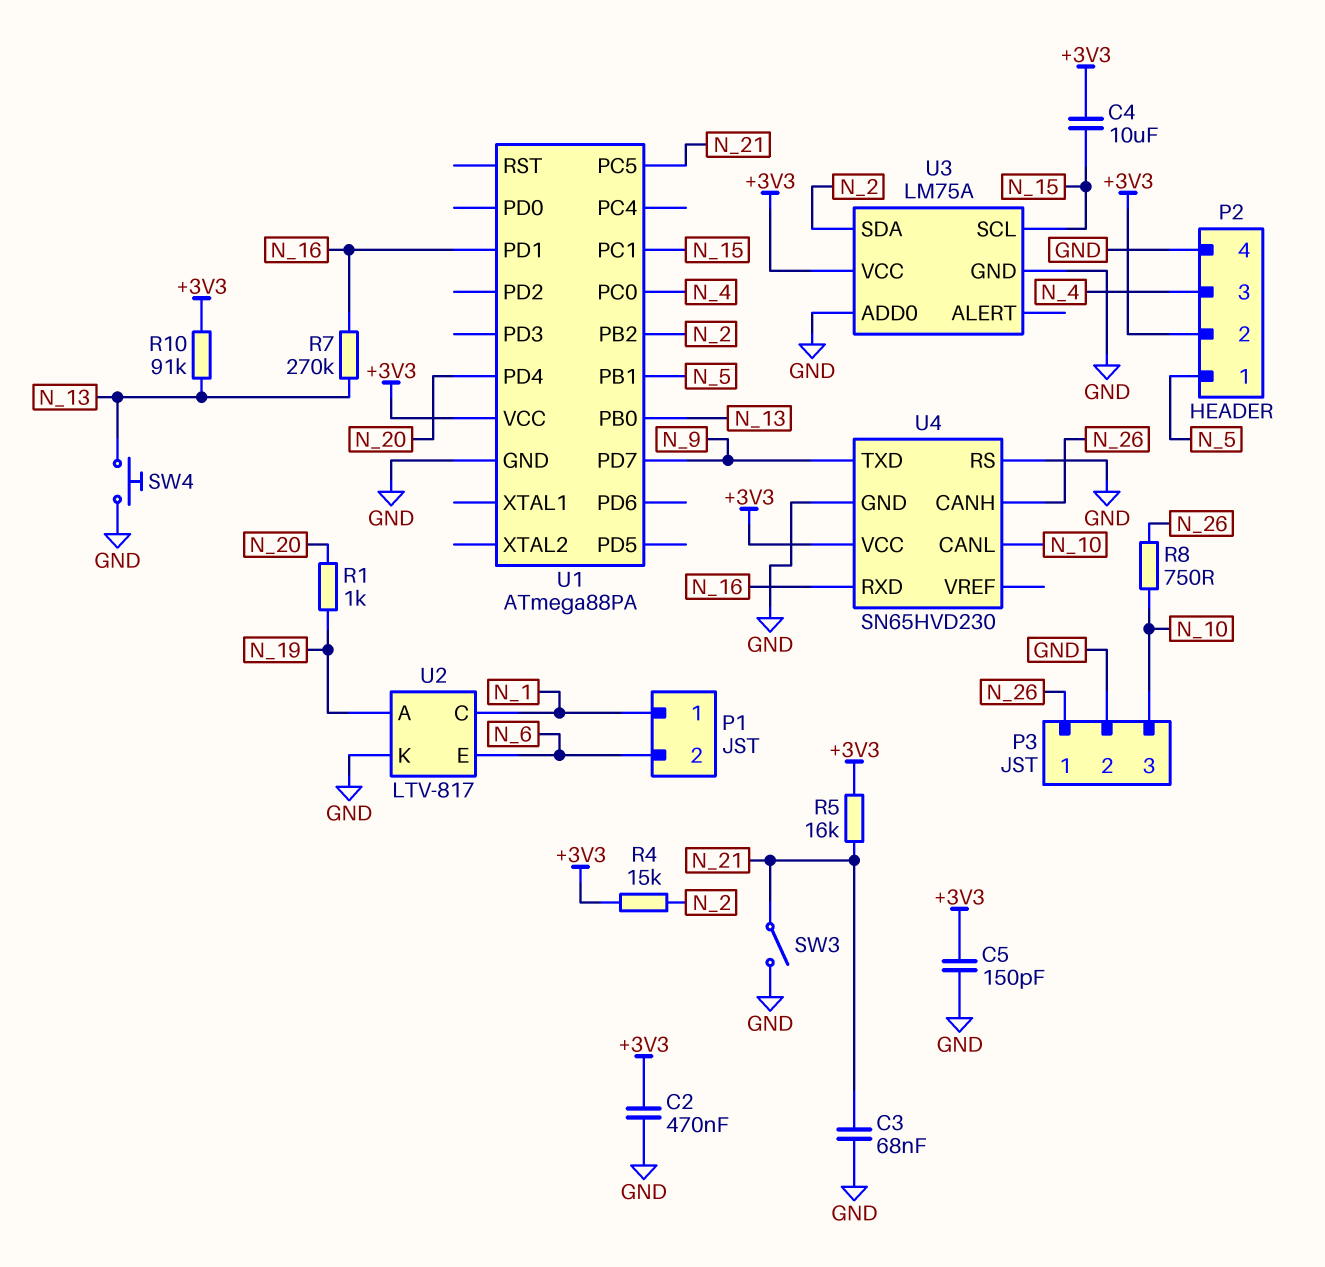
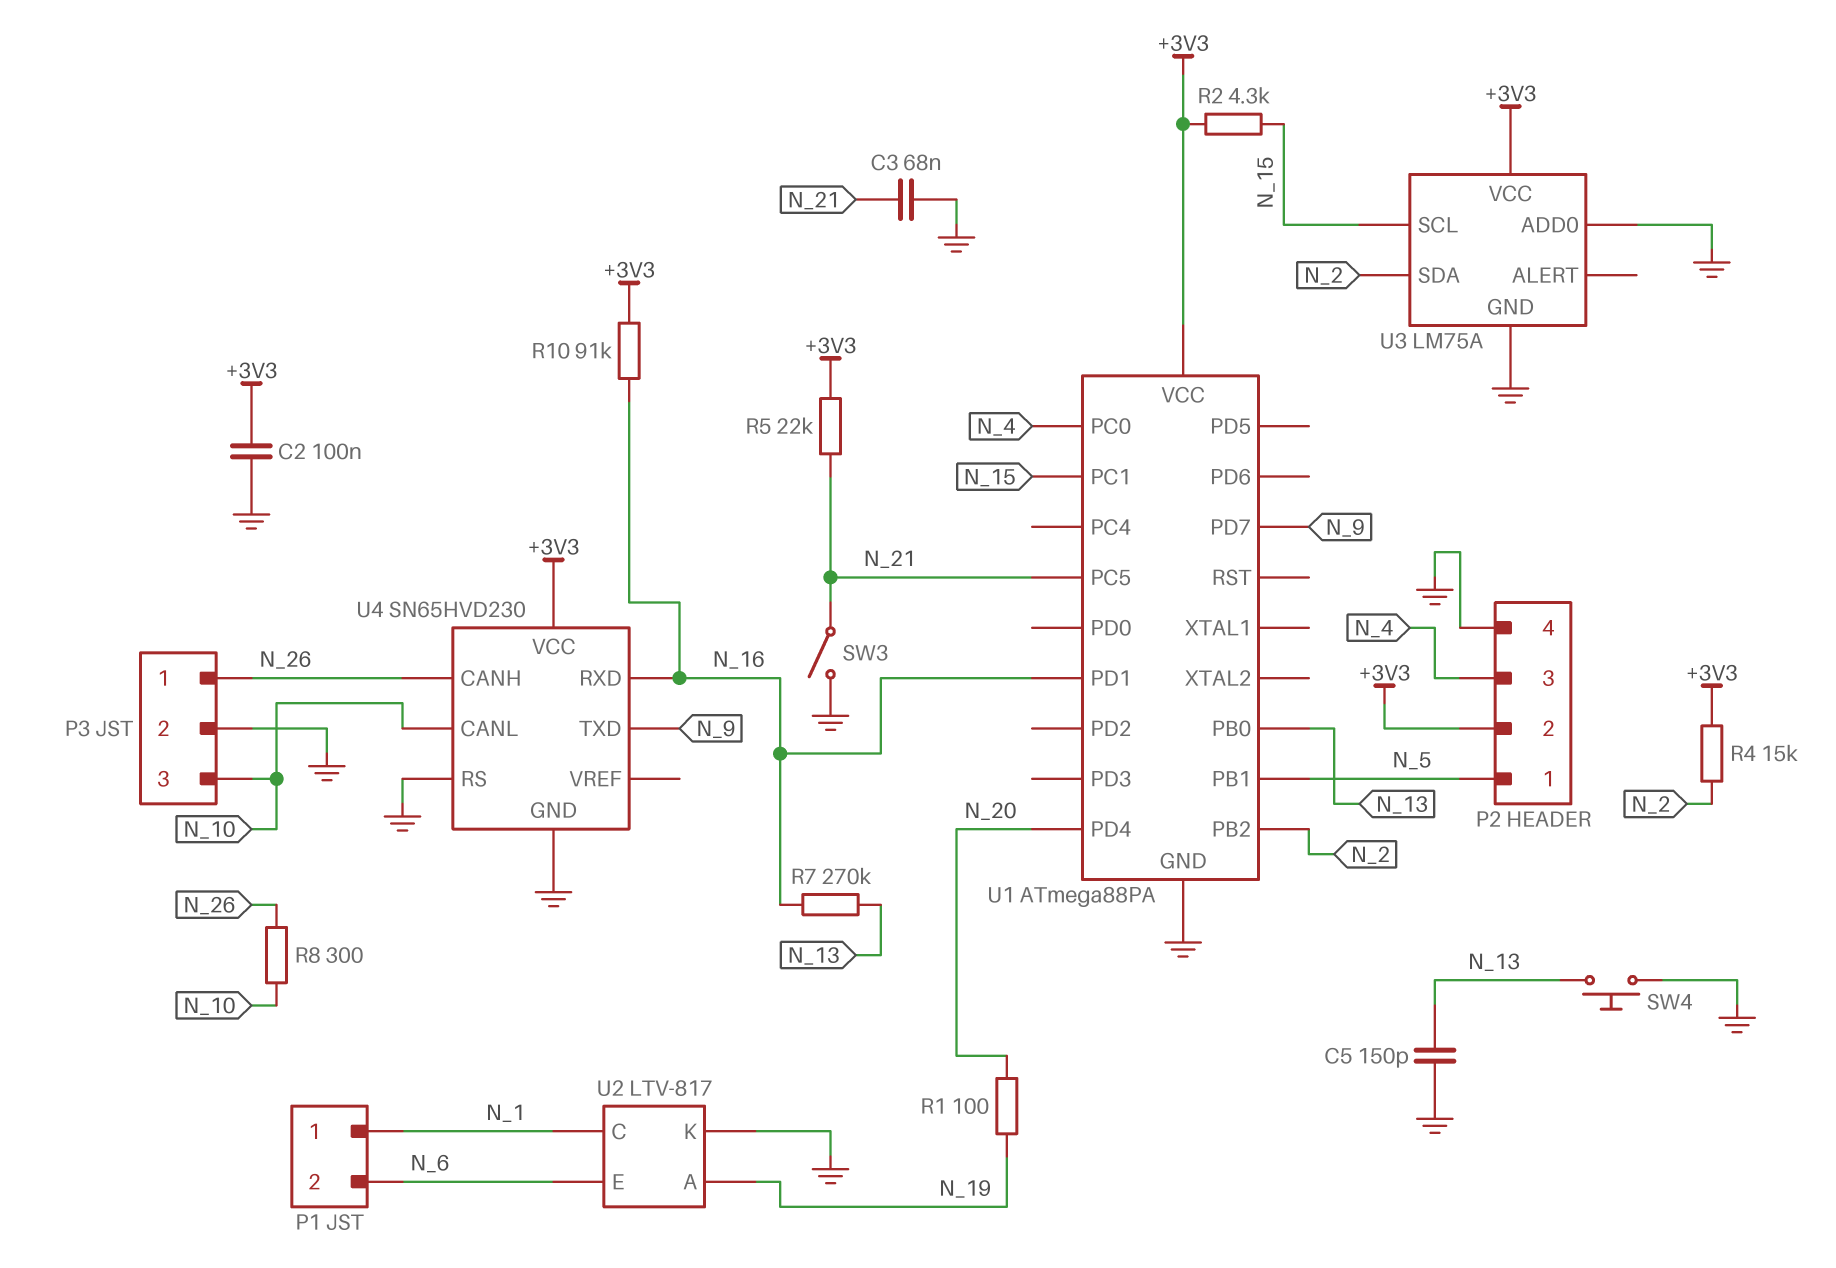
C2: 470nF (+3V3, GND) -> 100nF (+3V3, GND)
C4: 10uF (+3V3, N_15) -> none
C5: 150pF (+3V3, GND) -> 150pF (GND, N_13)
R1: 1k (N_19, N_20) -> 100 (N_19, N_20)
R2: none -> 4.3k (+3V3, N_15)
R5: 16k (+3V3, N_21) -> 22k (+3V3, N_21)
R8: 750 (N_10, N_26) -> 300 (N_10, N_26)
R10: 91k (+3V3, N_13) -> 91k (+3V3, N_16)

